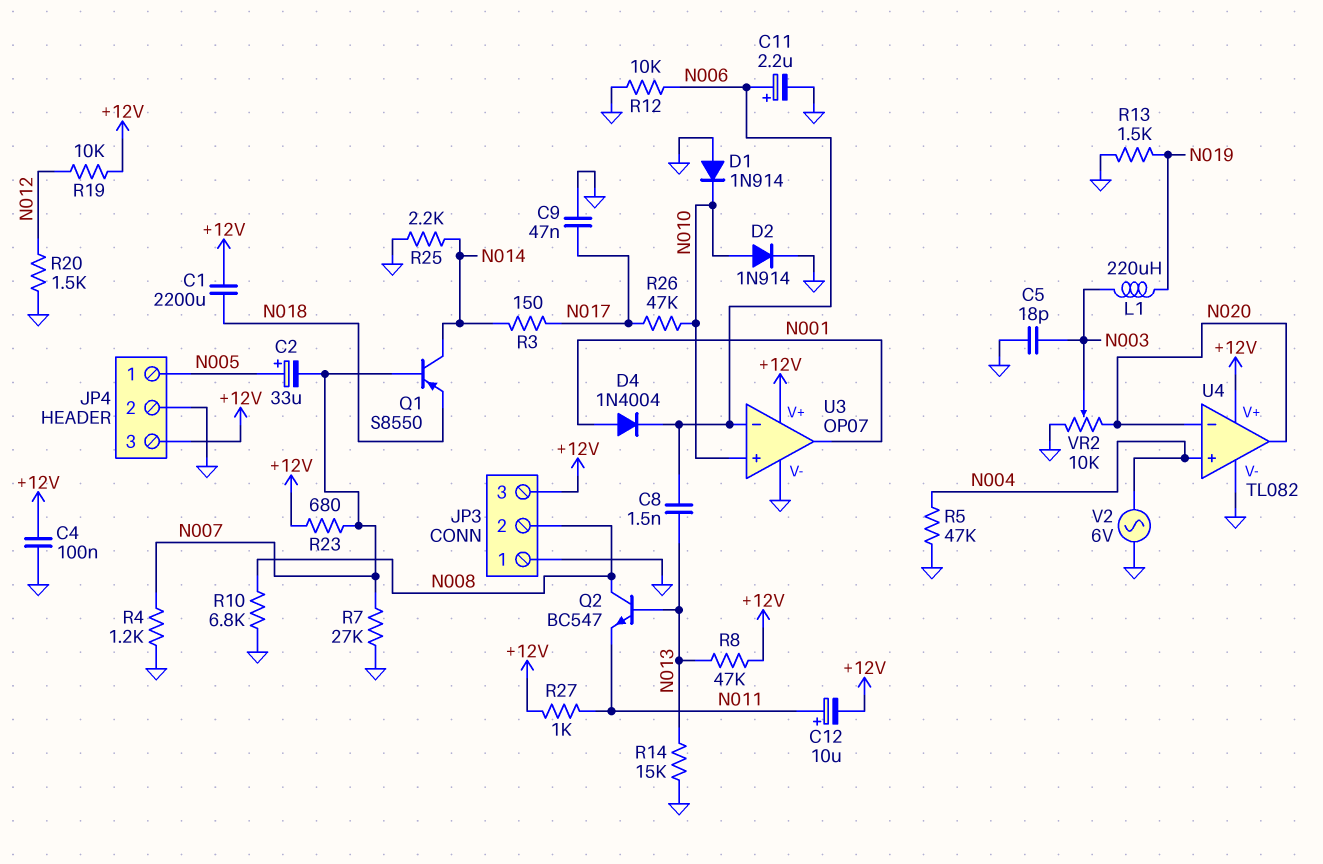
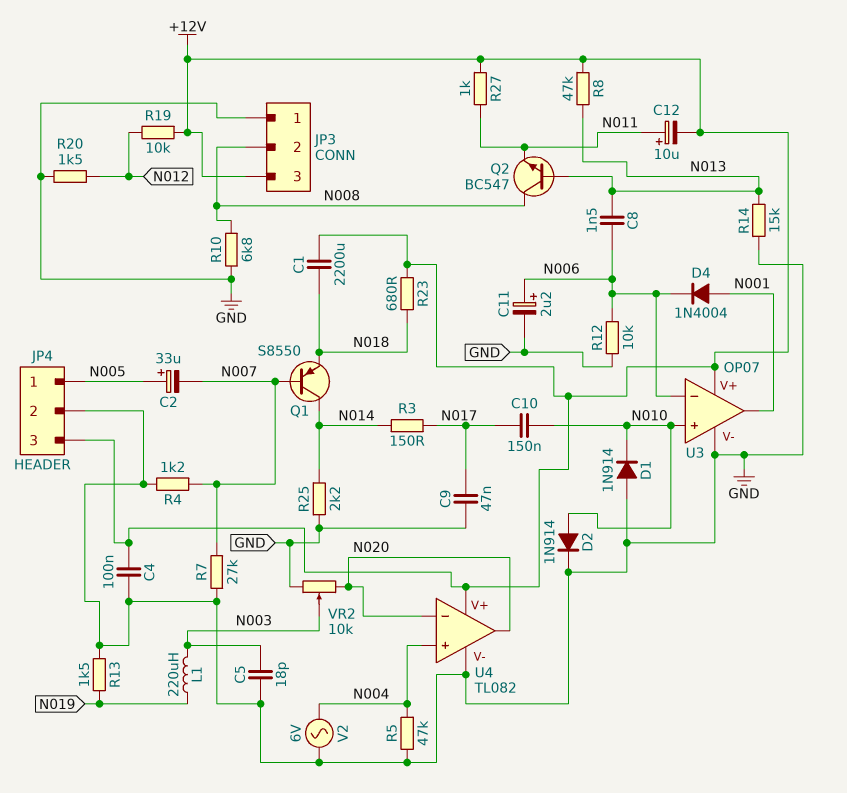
C10: none -> 150nF (N010, N017)
R23: 680 (+12V, N007) -> 680 (+12V, N018)
R26: 47k (N010, N017) -> none

